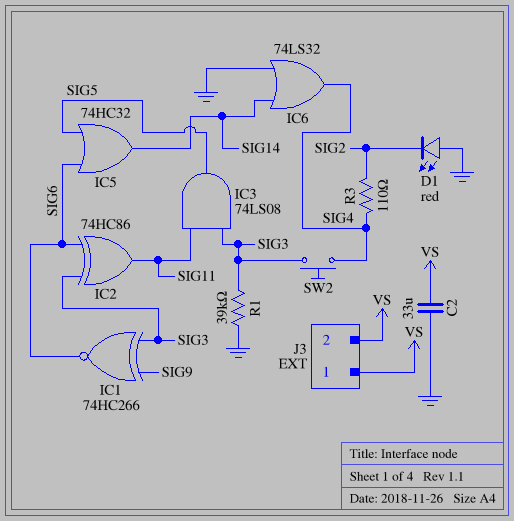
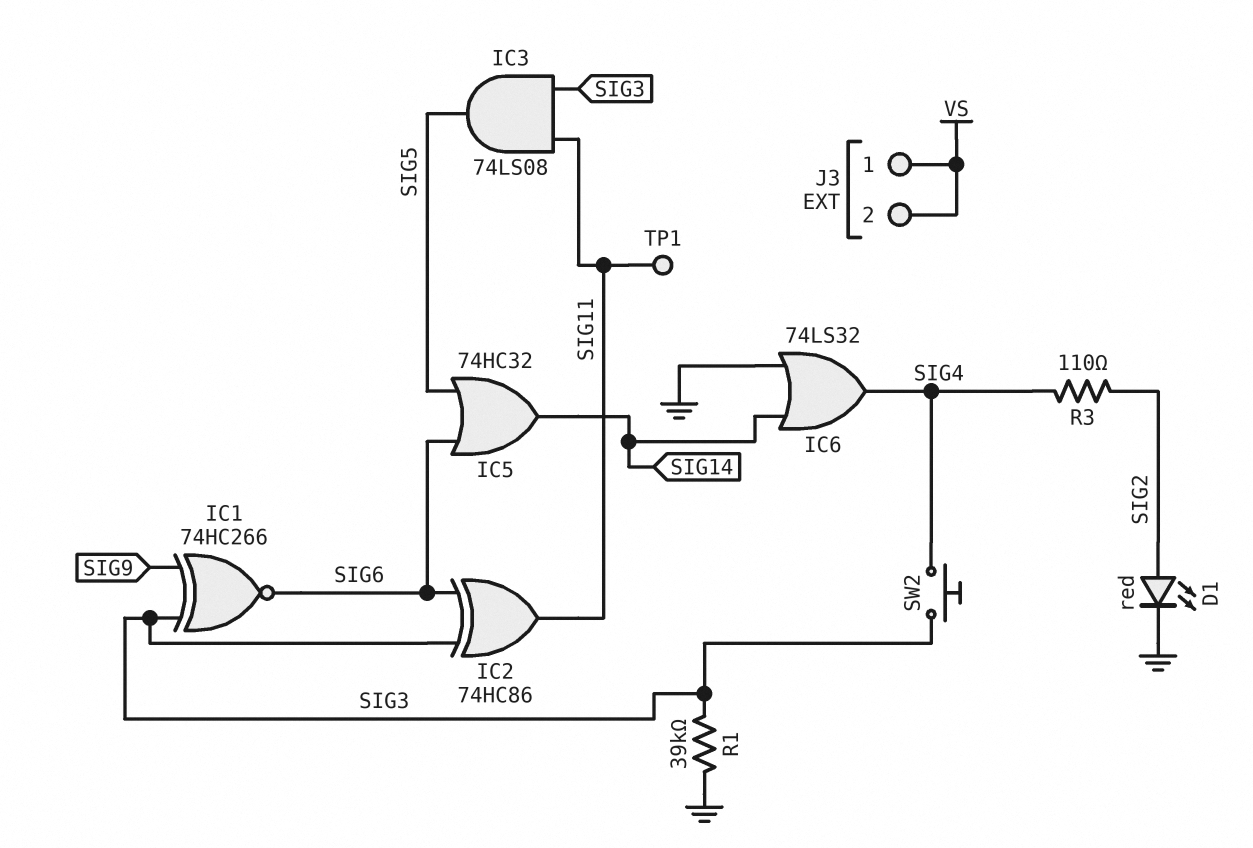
C2: 33uF (GND, VS) -> none
D1: LED red (A GND, K SIG2) -> LED red (A SIG2, K GND)
TP1: none -> test point (SIG11)

